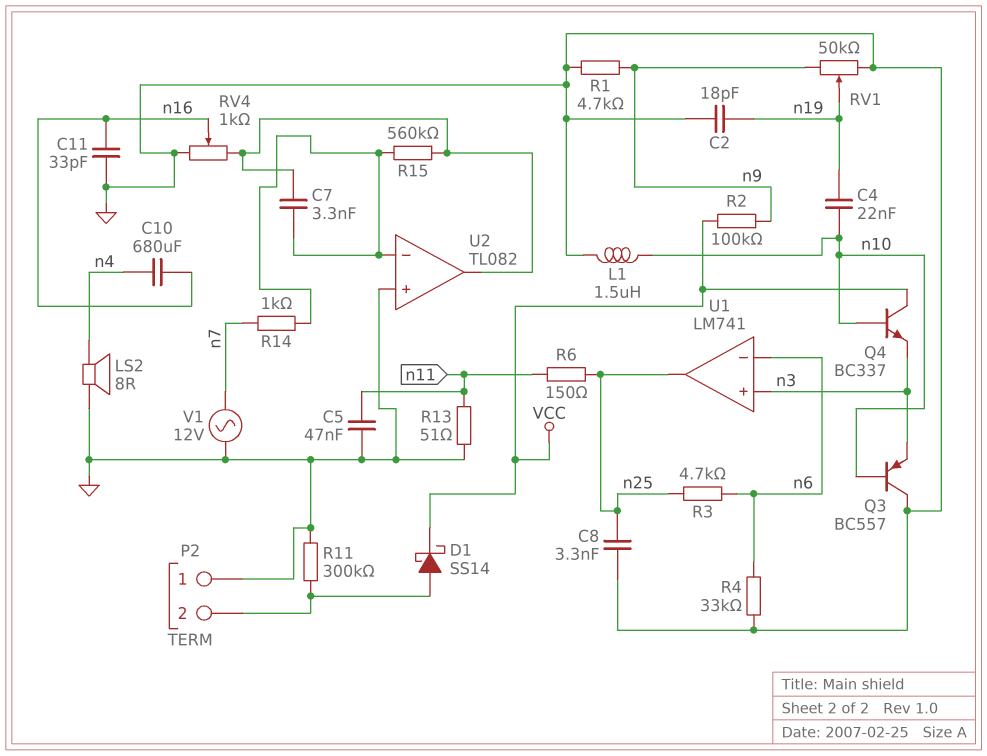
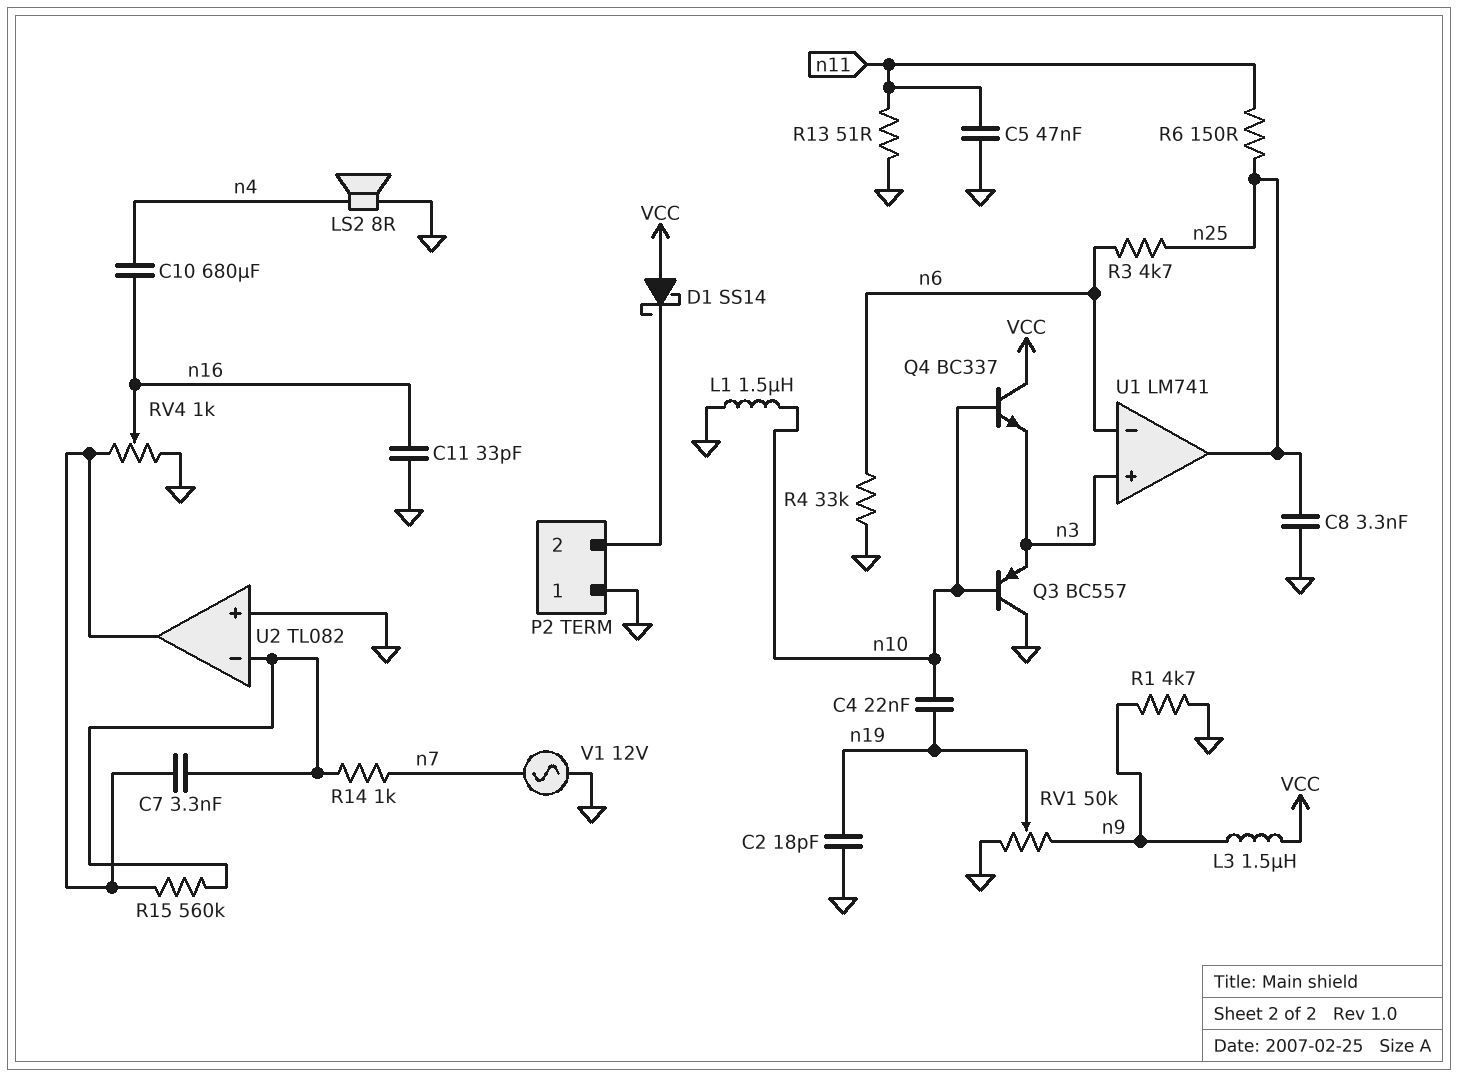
D1: schottky SS14 (A P2/2, K VCC) -> schottky SS14 (A VCC, K P2/2)
L3: none -> 1.5uH (VCC, n9)
R2: 100k (VCC, n9) -> none
R11: 300k (GND, P2/2) -> none

